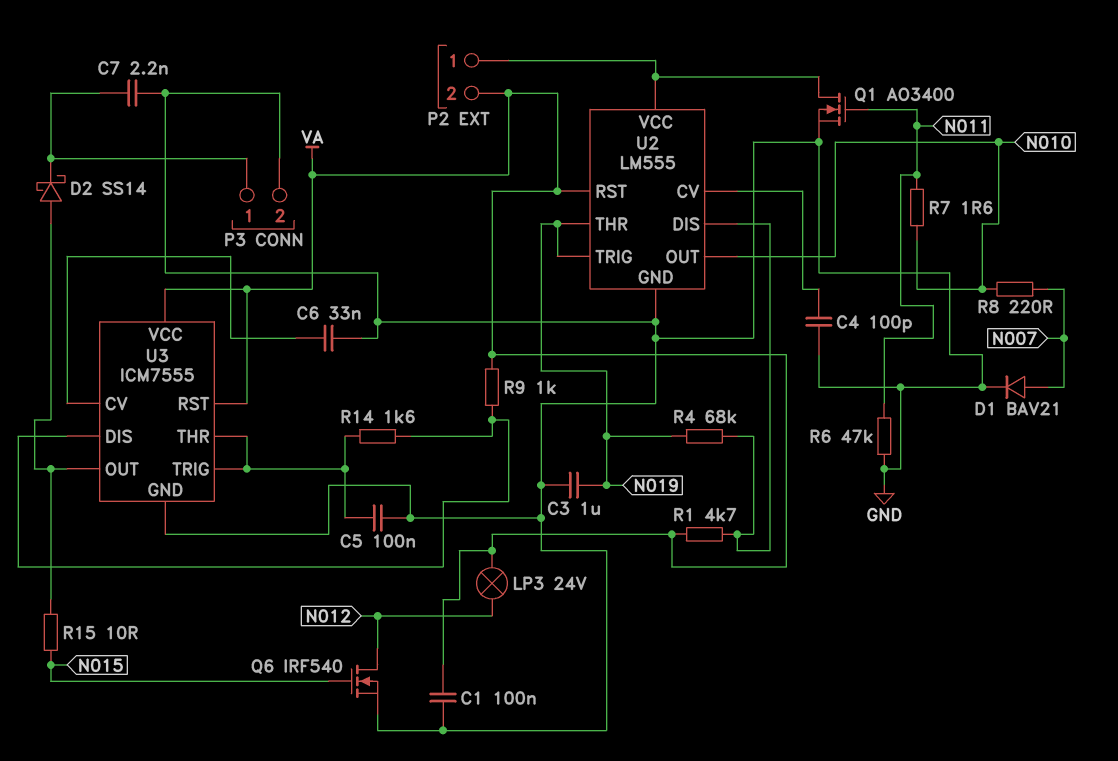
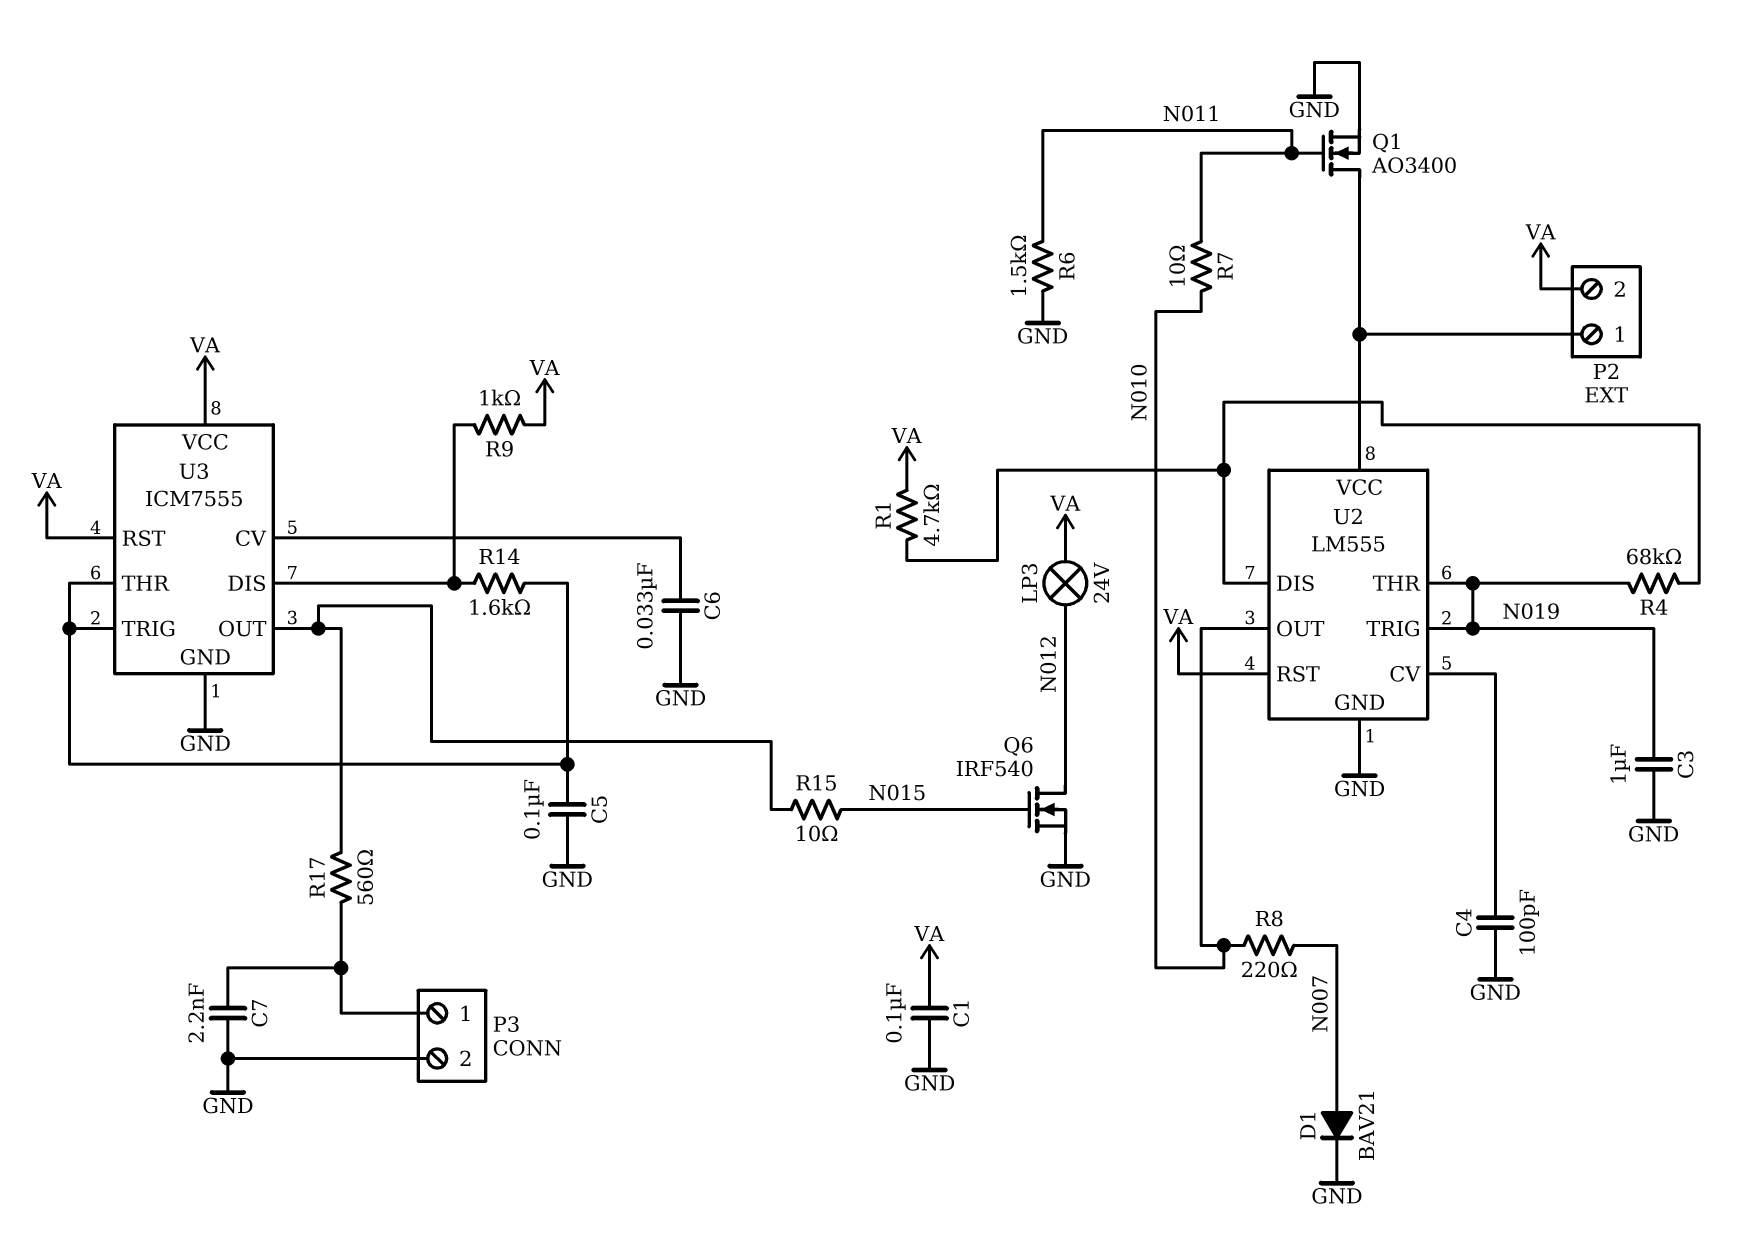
D2: schottky SS14 (A U3/OUT, K P3/1) -> none
R6: 47k (GND, N011) -> 1.5k (GND, N011)
R7: 1.6 (N010, N011) -> 10 (N010, N011)
R17: none -> 560 (P3/1, U3/OUT)

